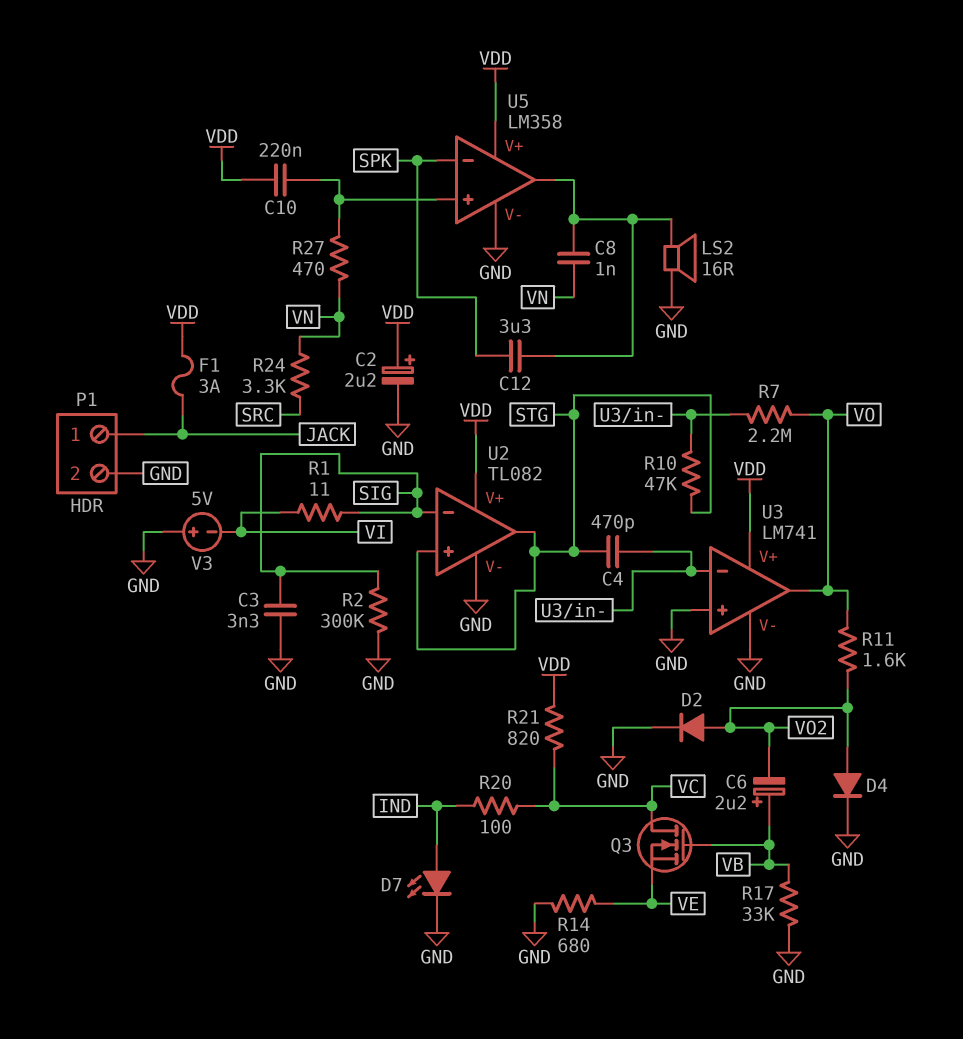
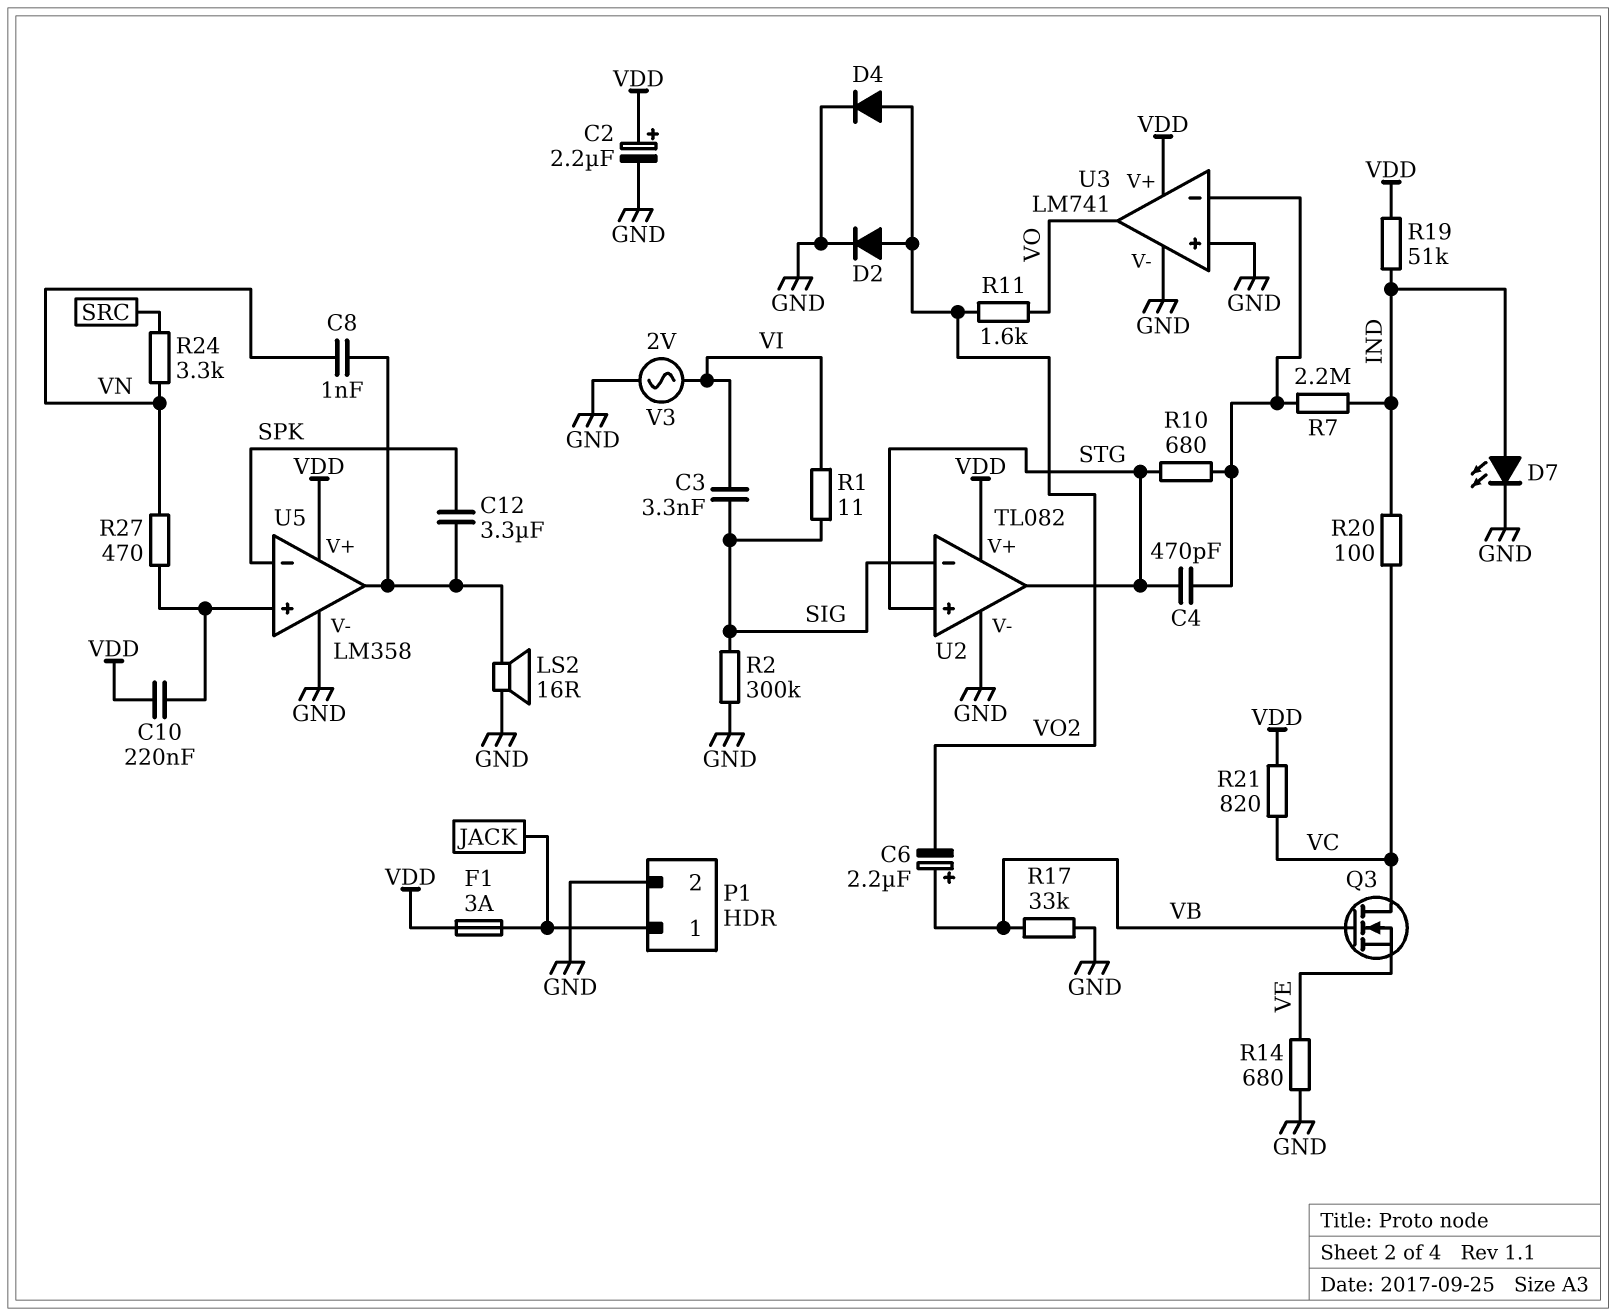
C3: 3.3nF (GND, SIG) -> 3.3nF (SIG, VI)
R7: 2.2M (U3/in-, VO) -> 2.2M (IND, U3/in-)
R10: 47k (STG, U3/in-) -> 680 (STG, U3/in-)
R19: none -> 51k (IND, VDD)
V3: 5V (plus GND, minus VI) -> AC 2V (GND, VI)

